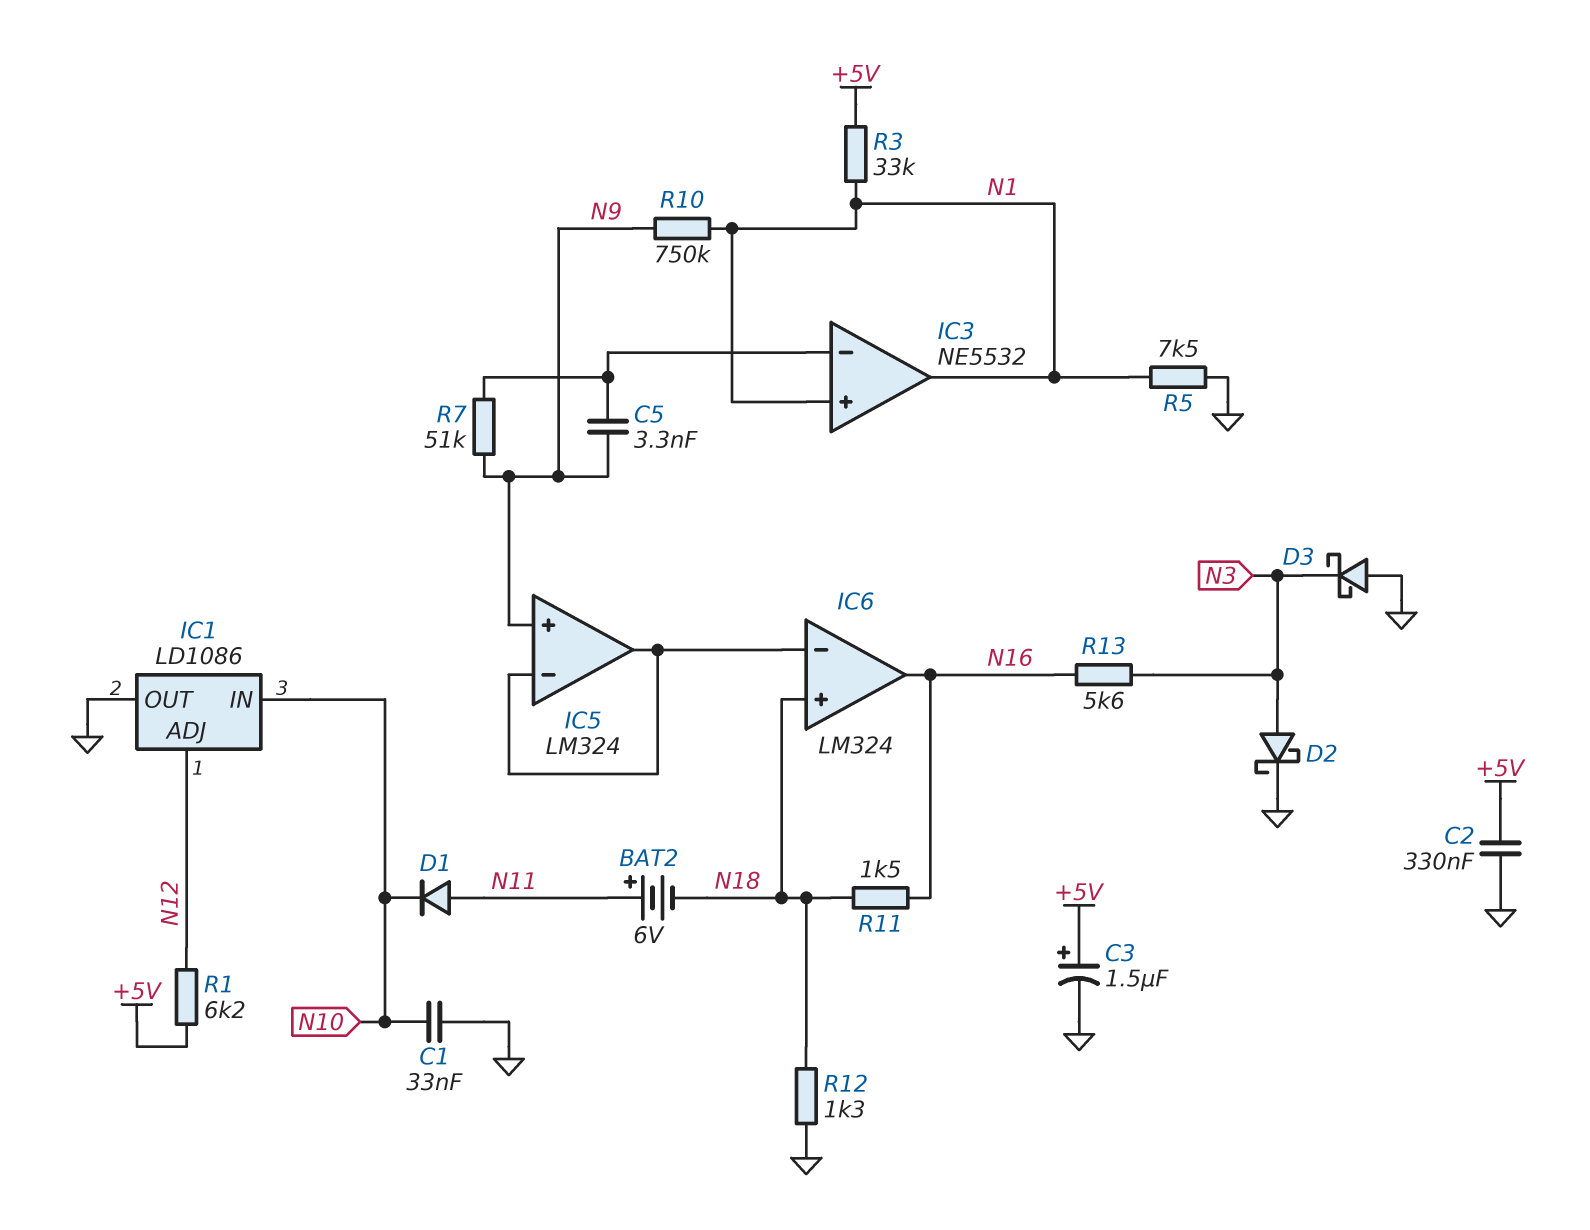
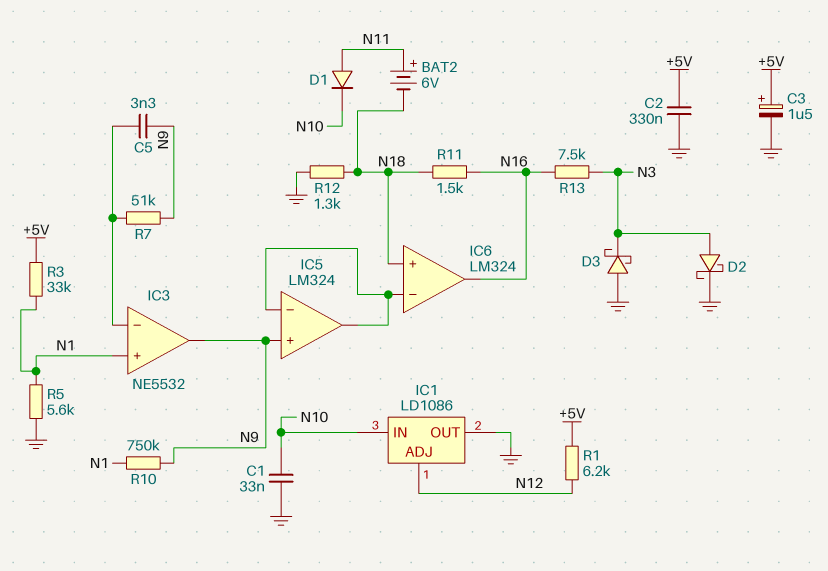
IC3 pin out: N1 -> N9
R5: 7.5k (GND, N1) -> 5.6k (GND, N1)
R13: 5.6k (N3, N16) -> 7.5k (N3, N16)

